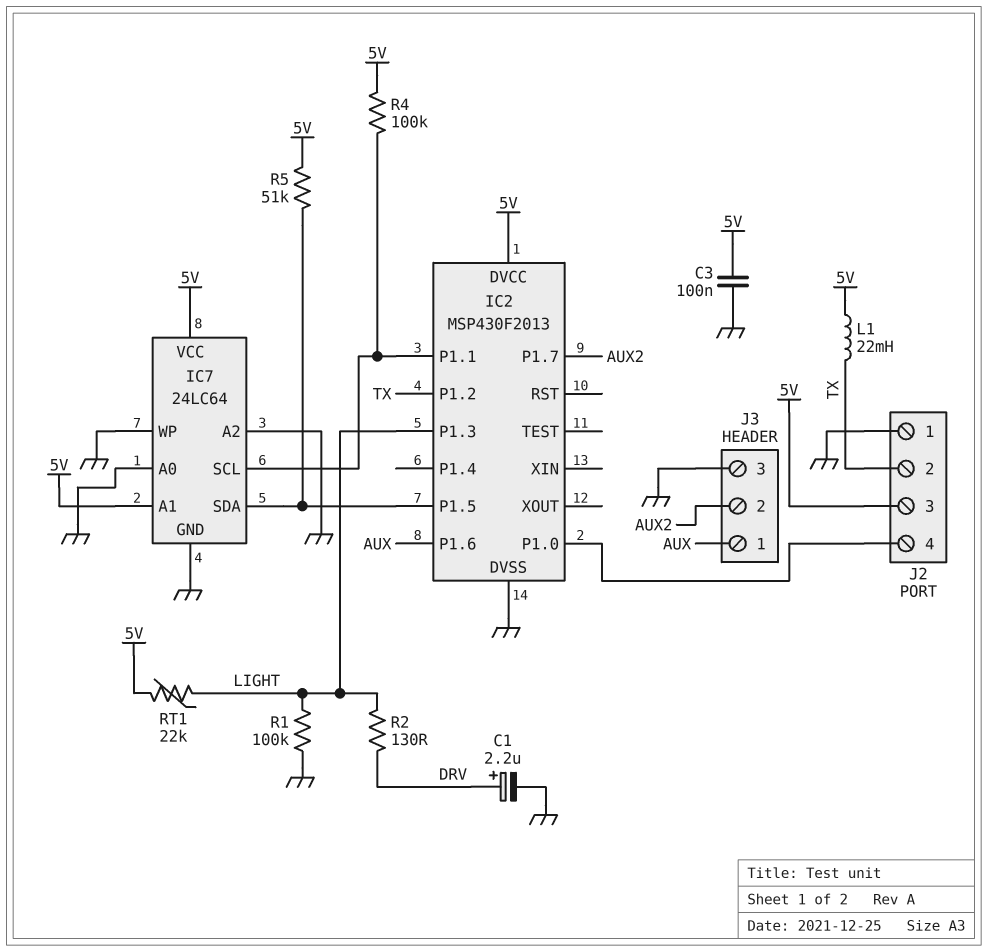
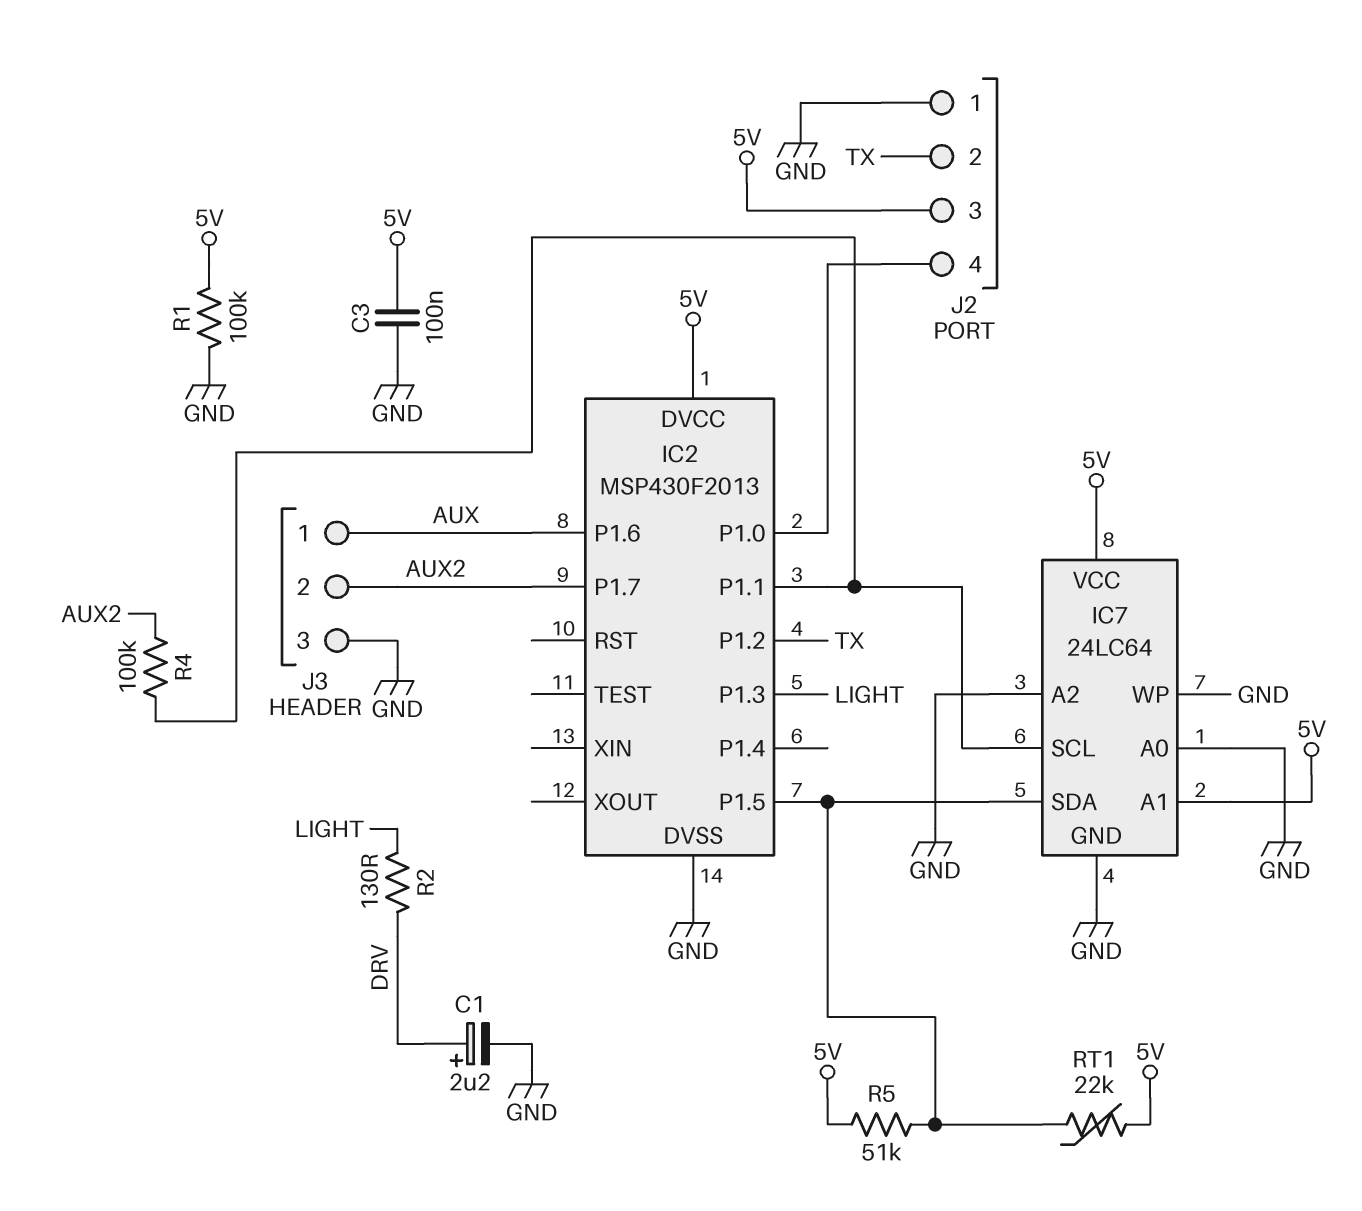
L1: 22mH (5V, TX) -> none
R1: 100k (GND, LIGHT) -> 100k (5V, GND)
R4: 100k (5V, IC2/P1.1) -> 100k (AUX2, IC2/P1.1)
RT1: 22k (5V, LIGHT) -> 22k (5V, IC2/P1.5)

